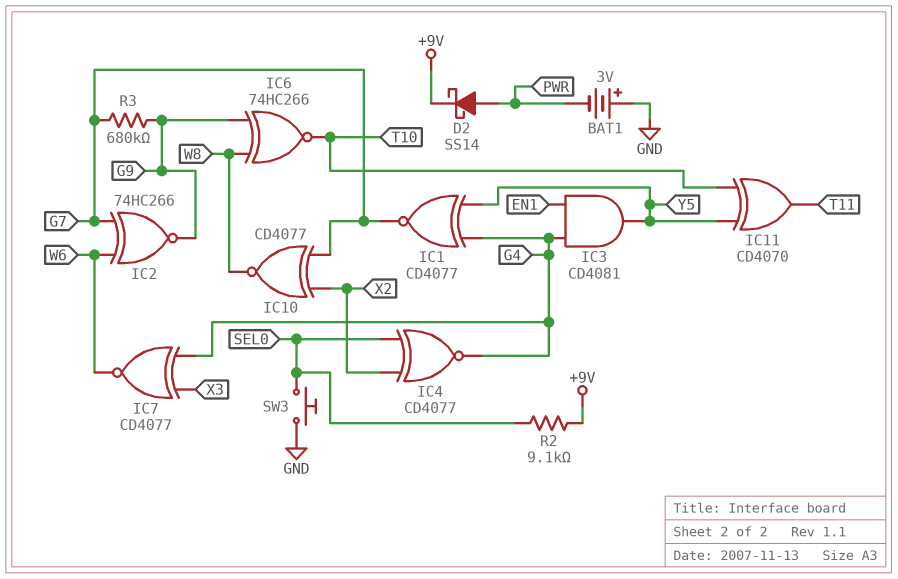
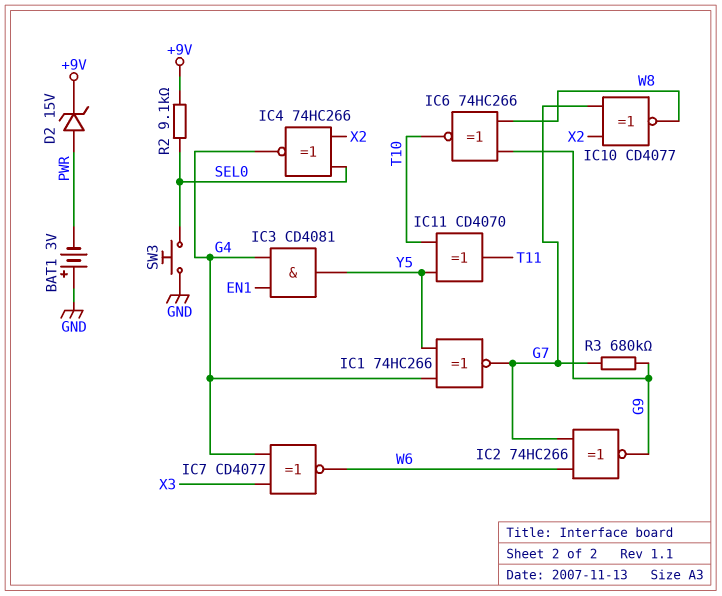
D2: schottky SS14 (A PWR, K +9V) -> zener 15V (A PWR, K +9V)
IC1: XNOR CD4077 (in G4, in Y5, out G7) -> XNOR 74HC266 (in G4, in Y5, out G7)
IC4: XNOR CD4077 (in SEL0, in X2, out G4) -> XNOR 74HC266 (in SEL0, in X2, out G4)

